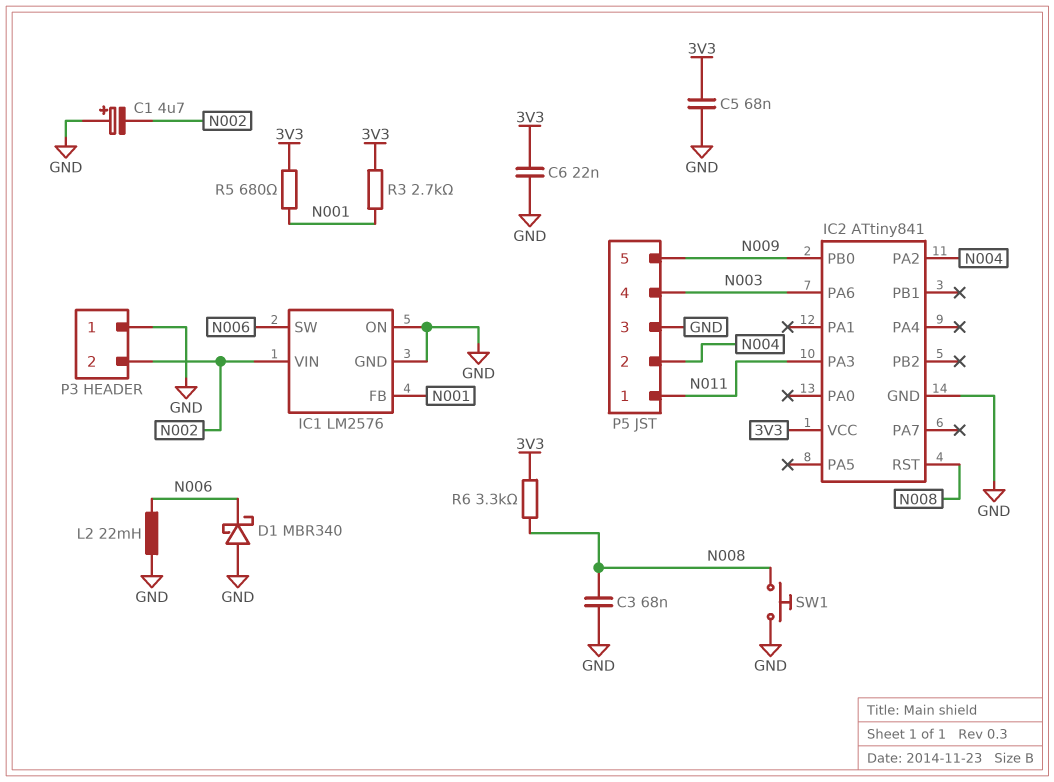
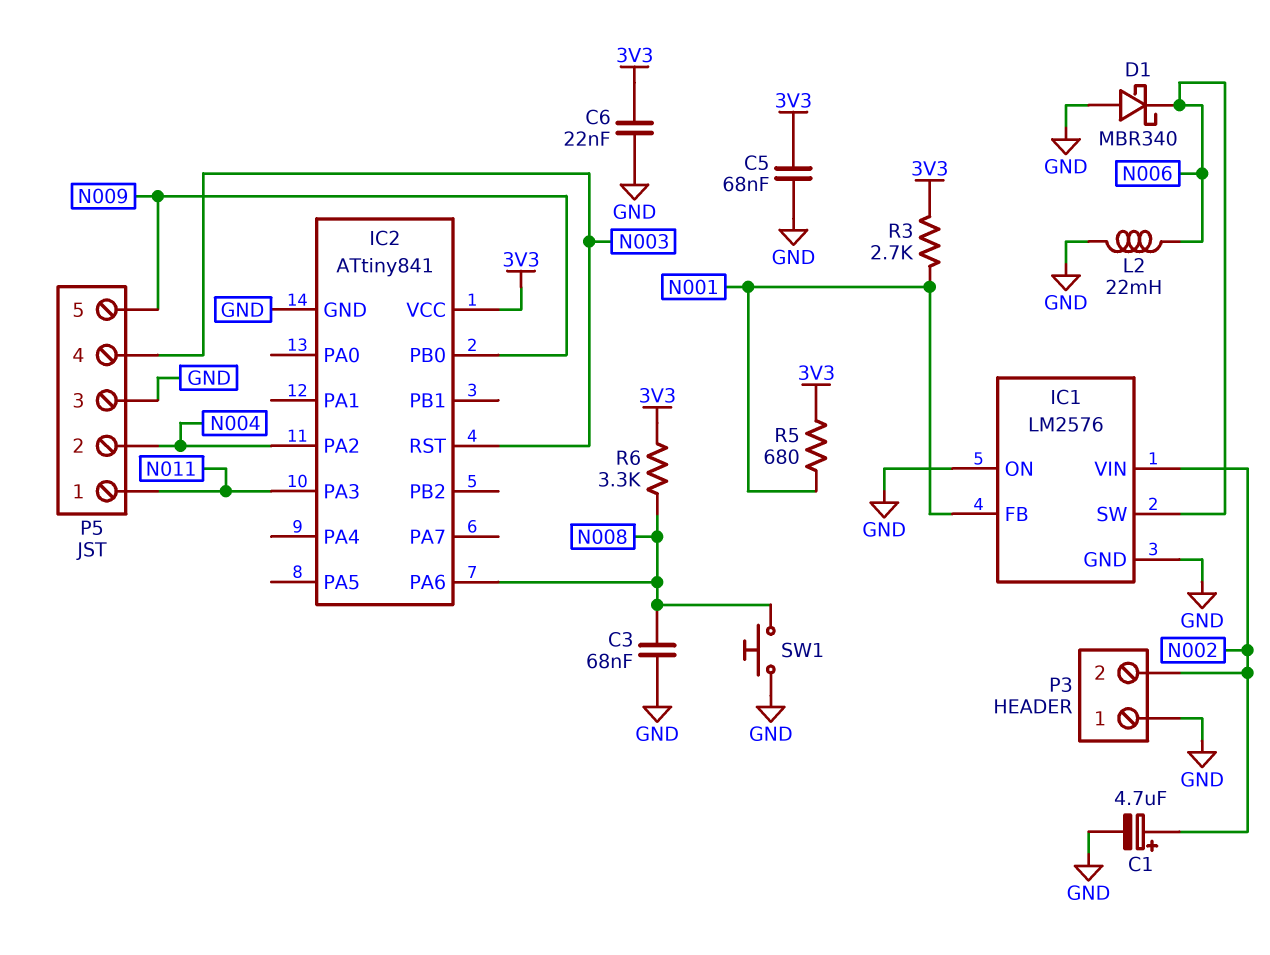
C1: 4.7uF (plus GND, minus N002) -> 4.7uF (plus N002, minus GND)
IC2 pin PA6: N003 -> N008
IC2 pin RST: N008 -> N003

